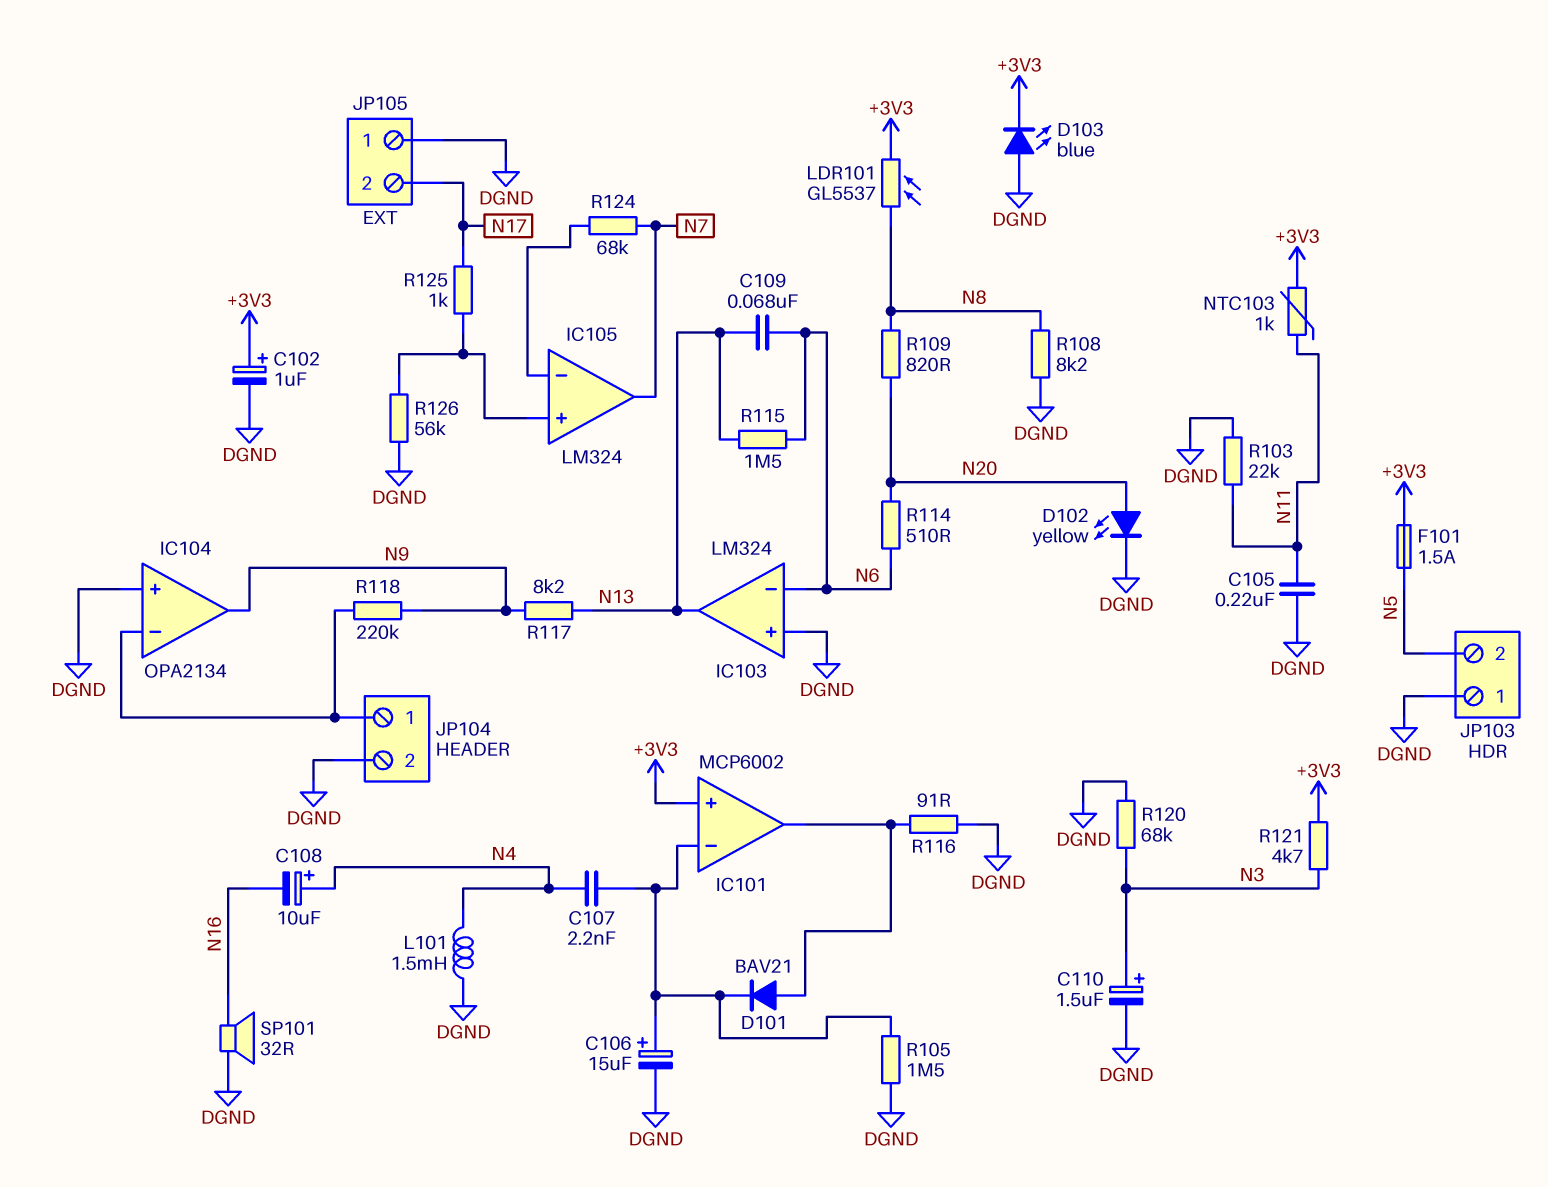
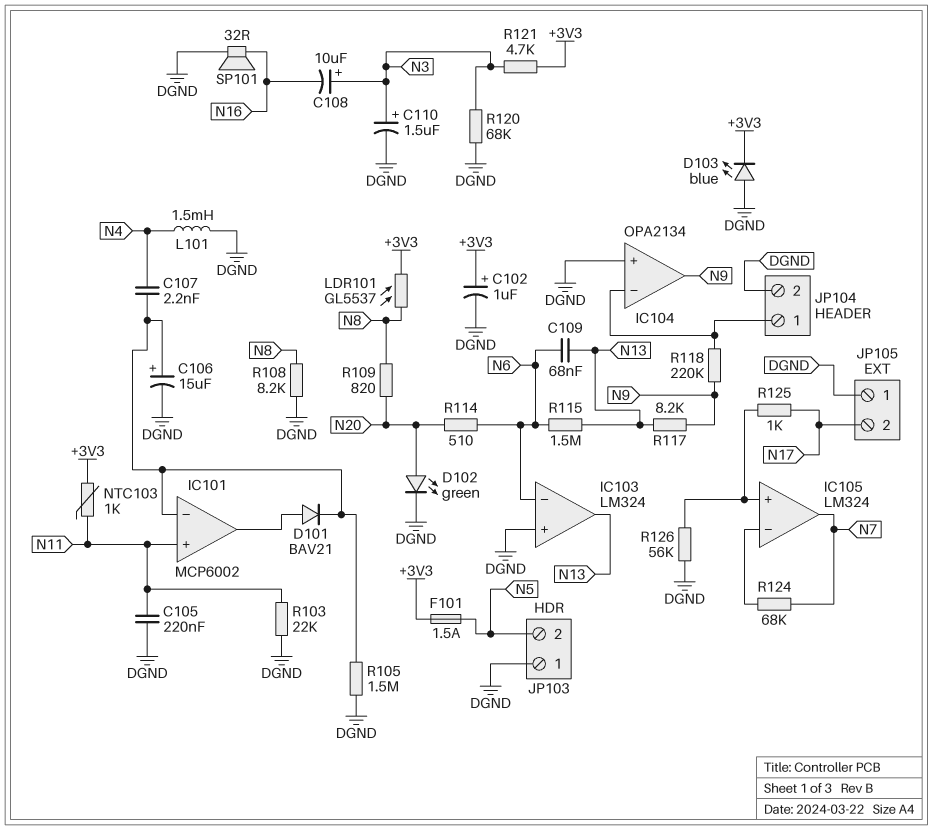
C108: 10uF (plus N4, minus N16) -> 10uF (plus N3, minus N16)
D102: LED yellow (A N20, K DGND) -> LED green (A N20, K DGND)
IC101 pin in+: +3V3 -> N11
R116: 91 (DGND, IC101/out) -> none

